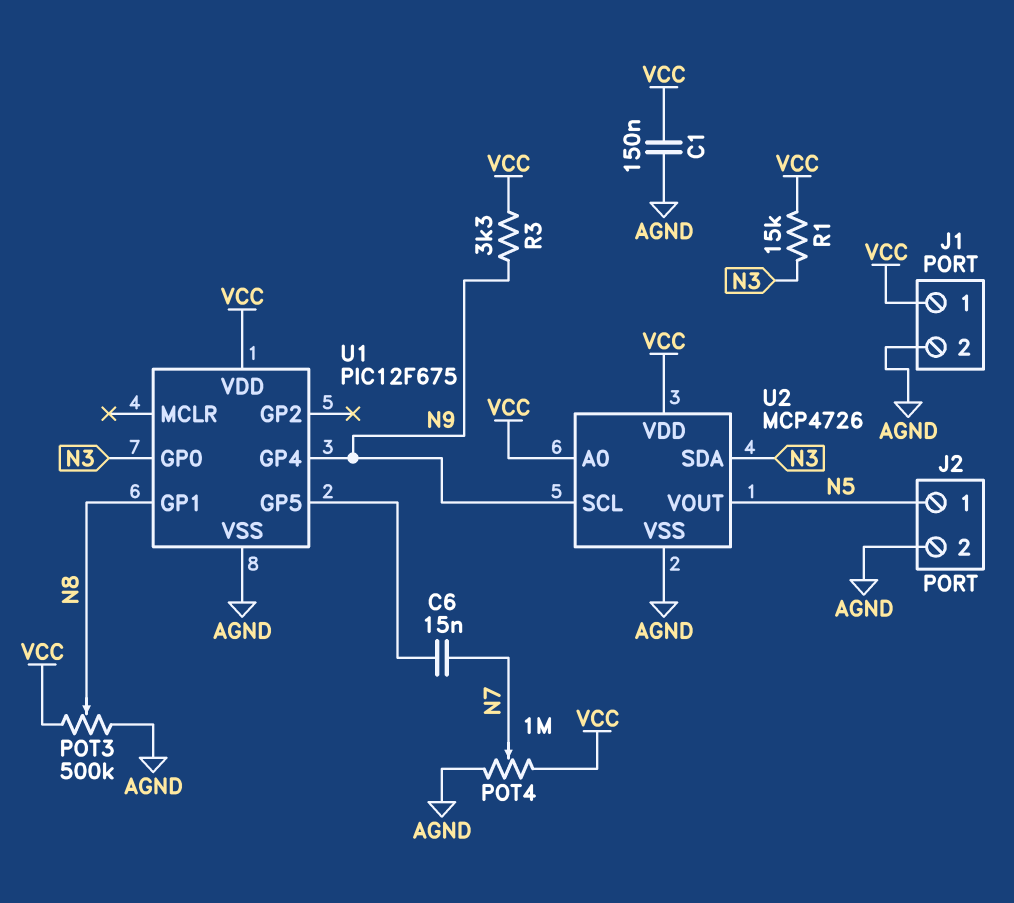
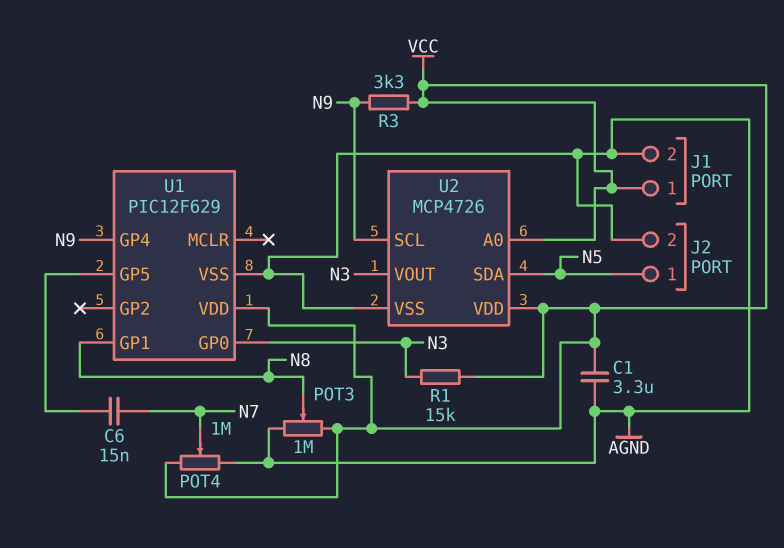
C1: 150nF (AGND, VCC) -> 3.3uF (AGND, VCC)
POT3: 500k (AGND, VCC, wiper N8) -> 1M (AGND, VCC, wiper N8)
U1: PIC12F675 -> PIC12F629
U2 pin SDA: N3 -> N5
U2 pin VOUT: N5 -> N3

